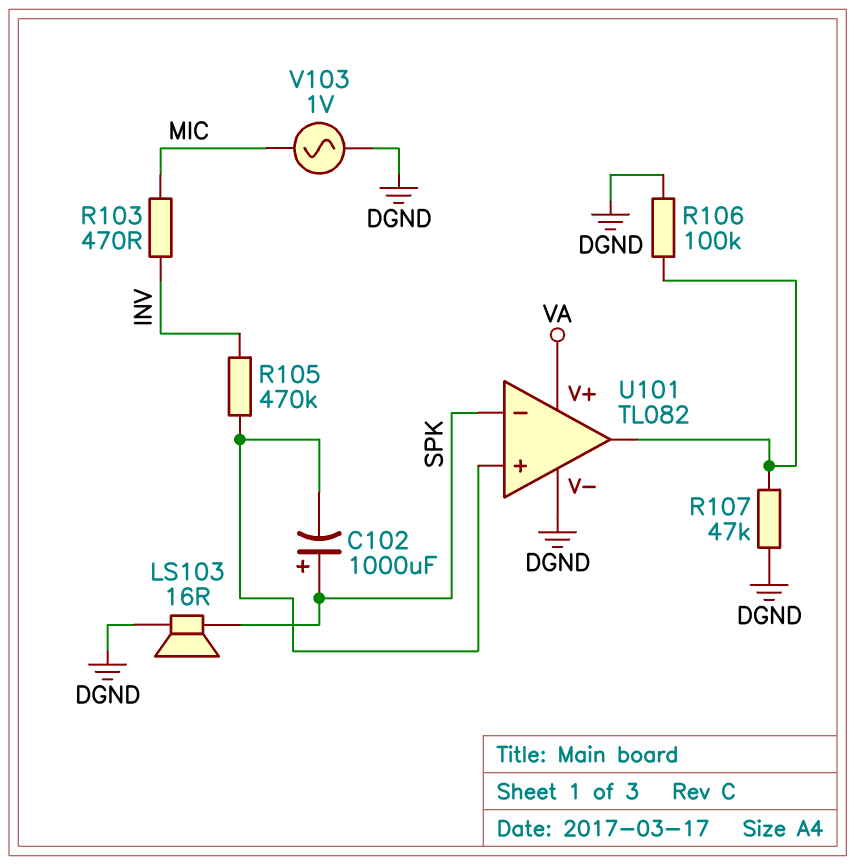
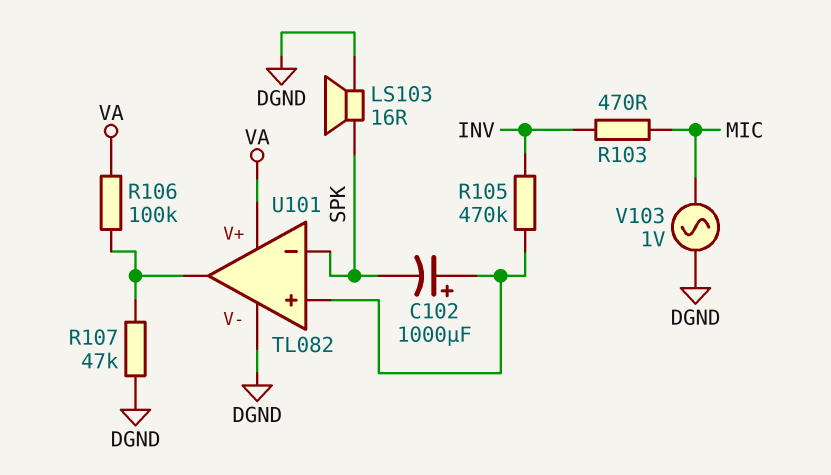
C102: 1000uF (plus SPK, minus U101/in+) -> 1000uF (plus U101/in+, minus SPK)
R106: 100k (DGND, U101/out) -> 100k (U101/out, VA)

